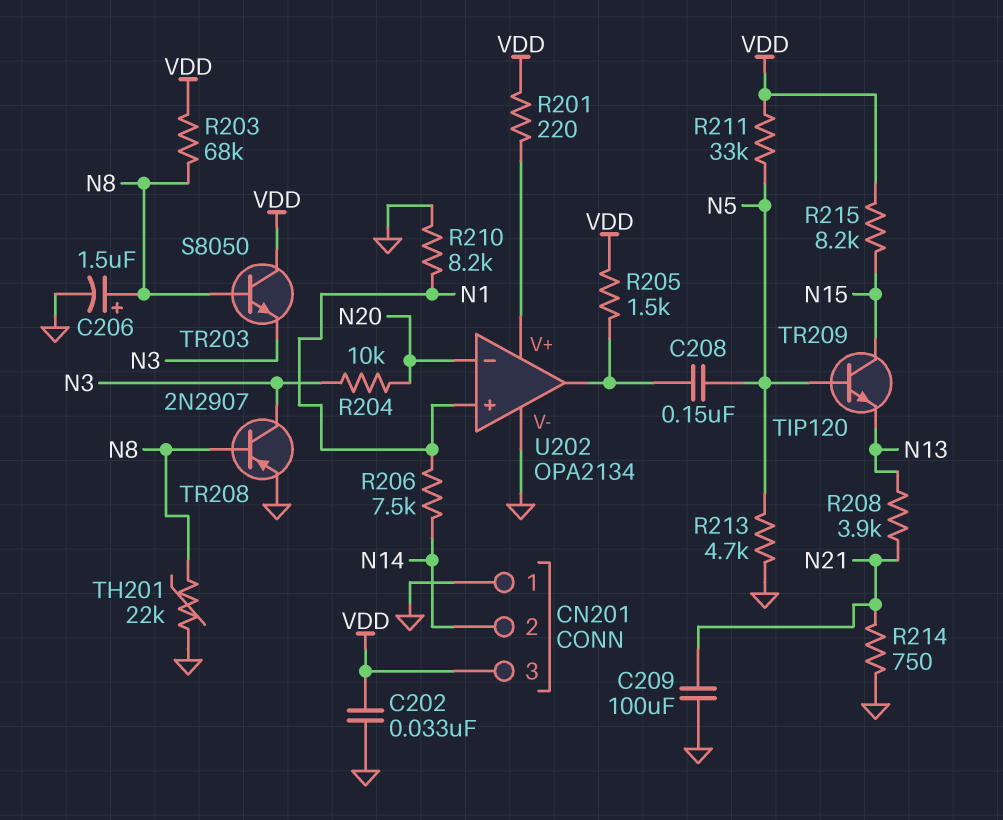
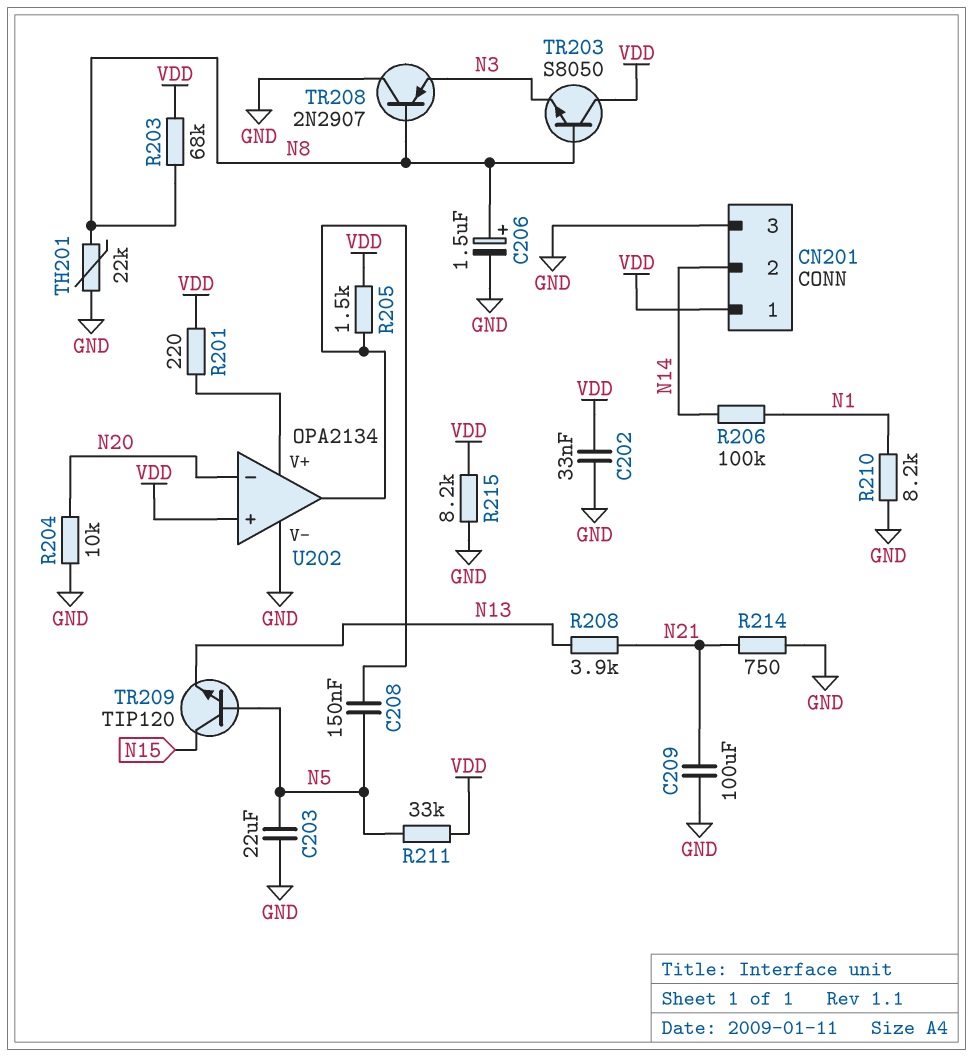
C203: none -> 22uF (GND, N5)
CN201 pin 1: GND -> VDD
CN201 pin 3: VDD -> GND
R204: 10k (N3, N20) -> 10k (GND, N20)
R206: 7.5k (N1, N14) -> 100k (N1, N14)
R213: 4.7k (GND, N5) -> none
R215: 8.2k (N15, VDD) -> 8.2k (GND, VDD)
TR208: PNP 2N2907 (B N8, C N3, E GND) -> PNP 2N2907 (B N8, C GND, E N3)
U202 pin in+: N1 -> VDD

